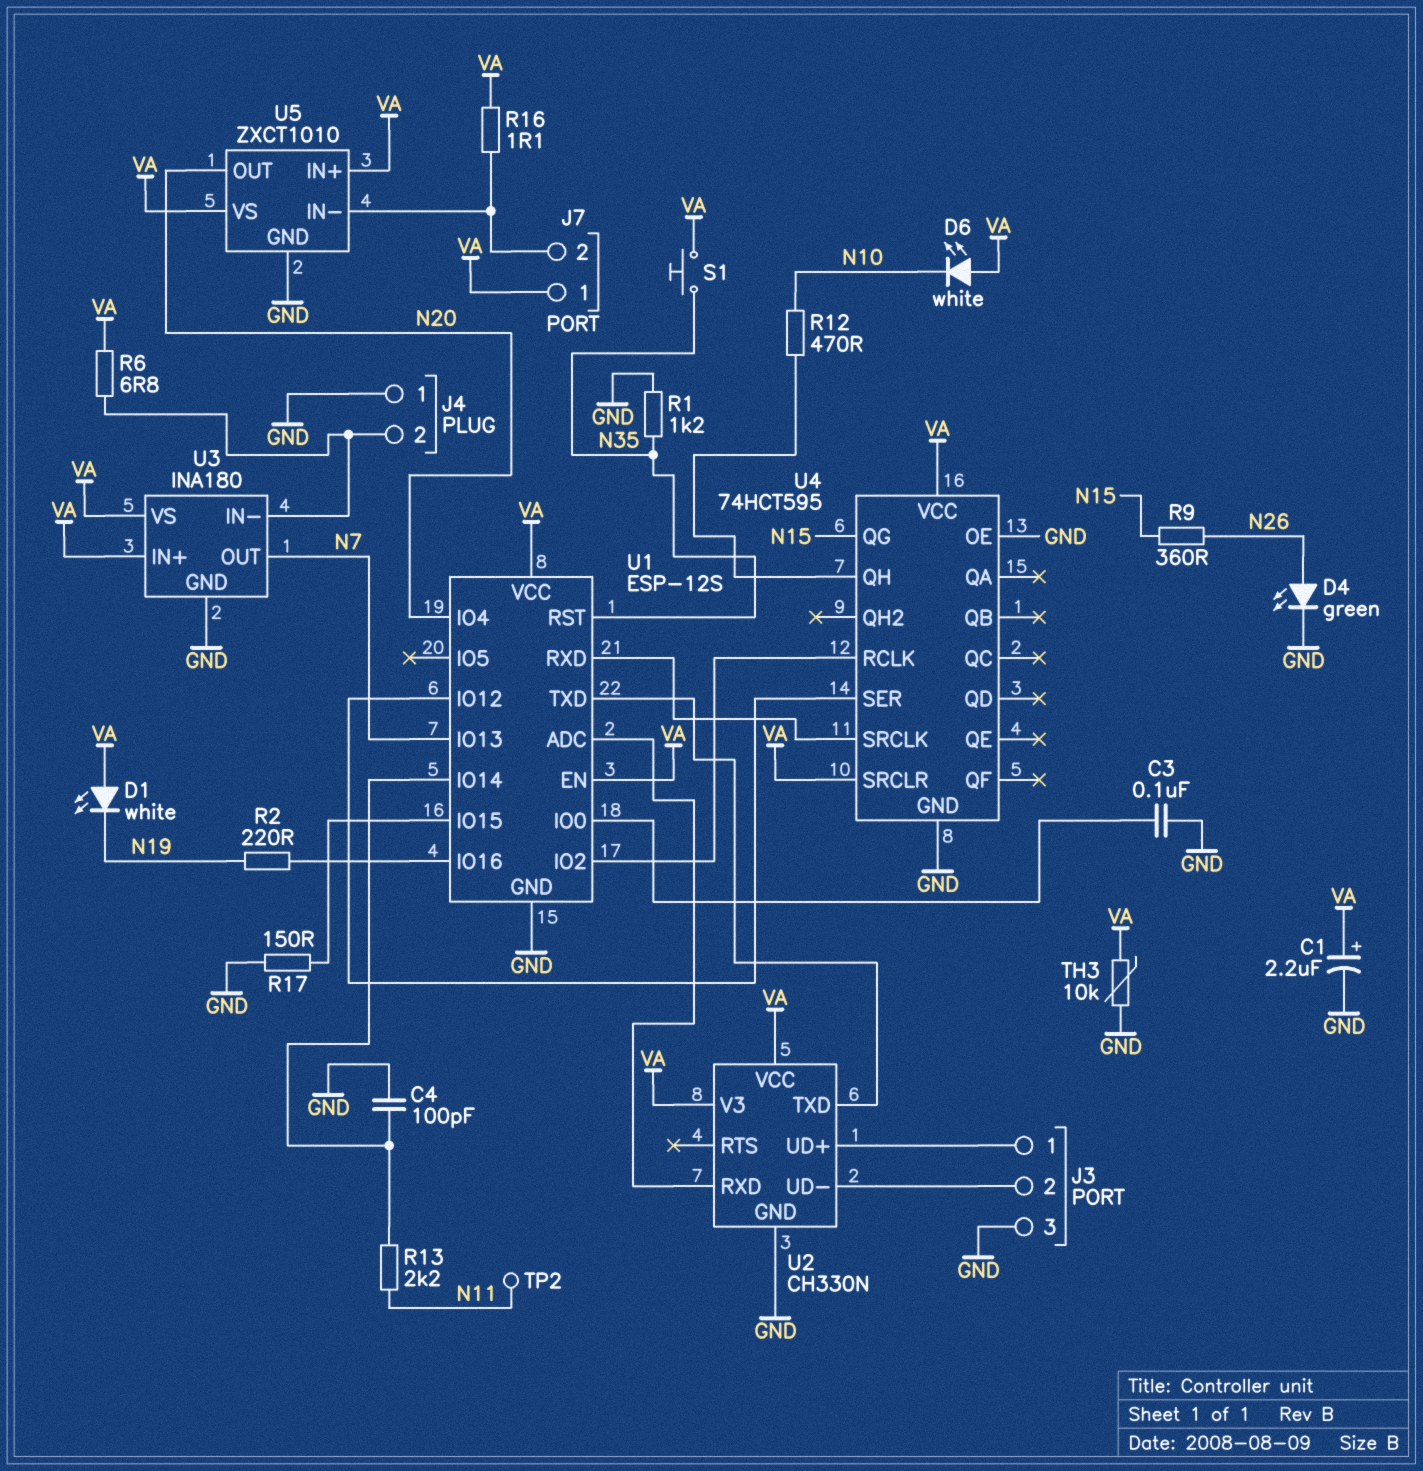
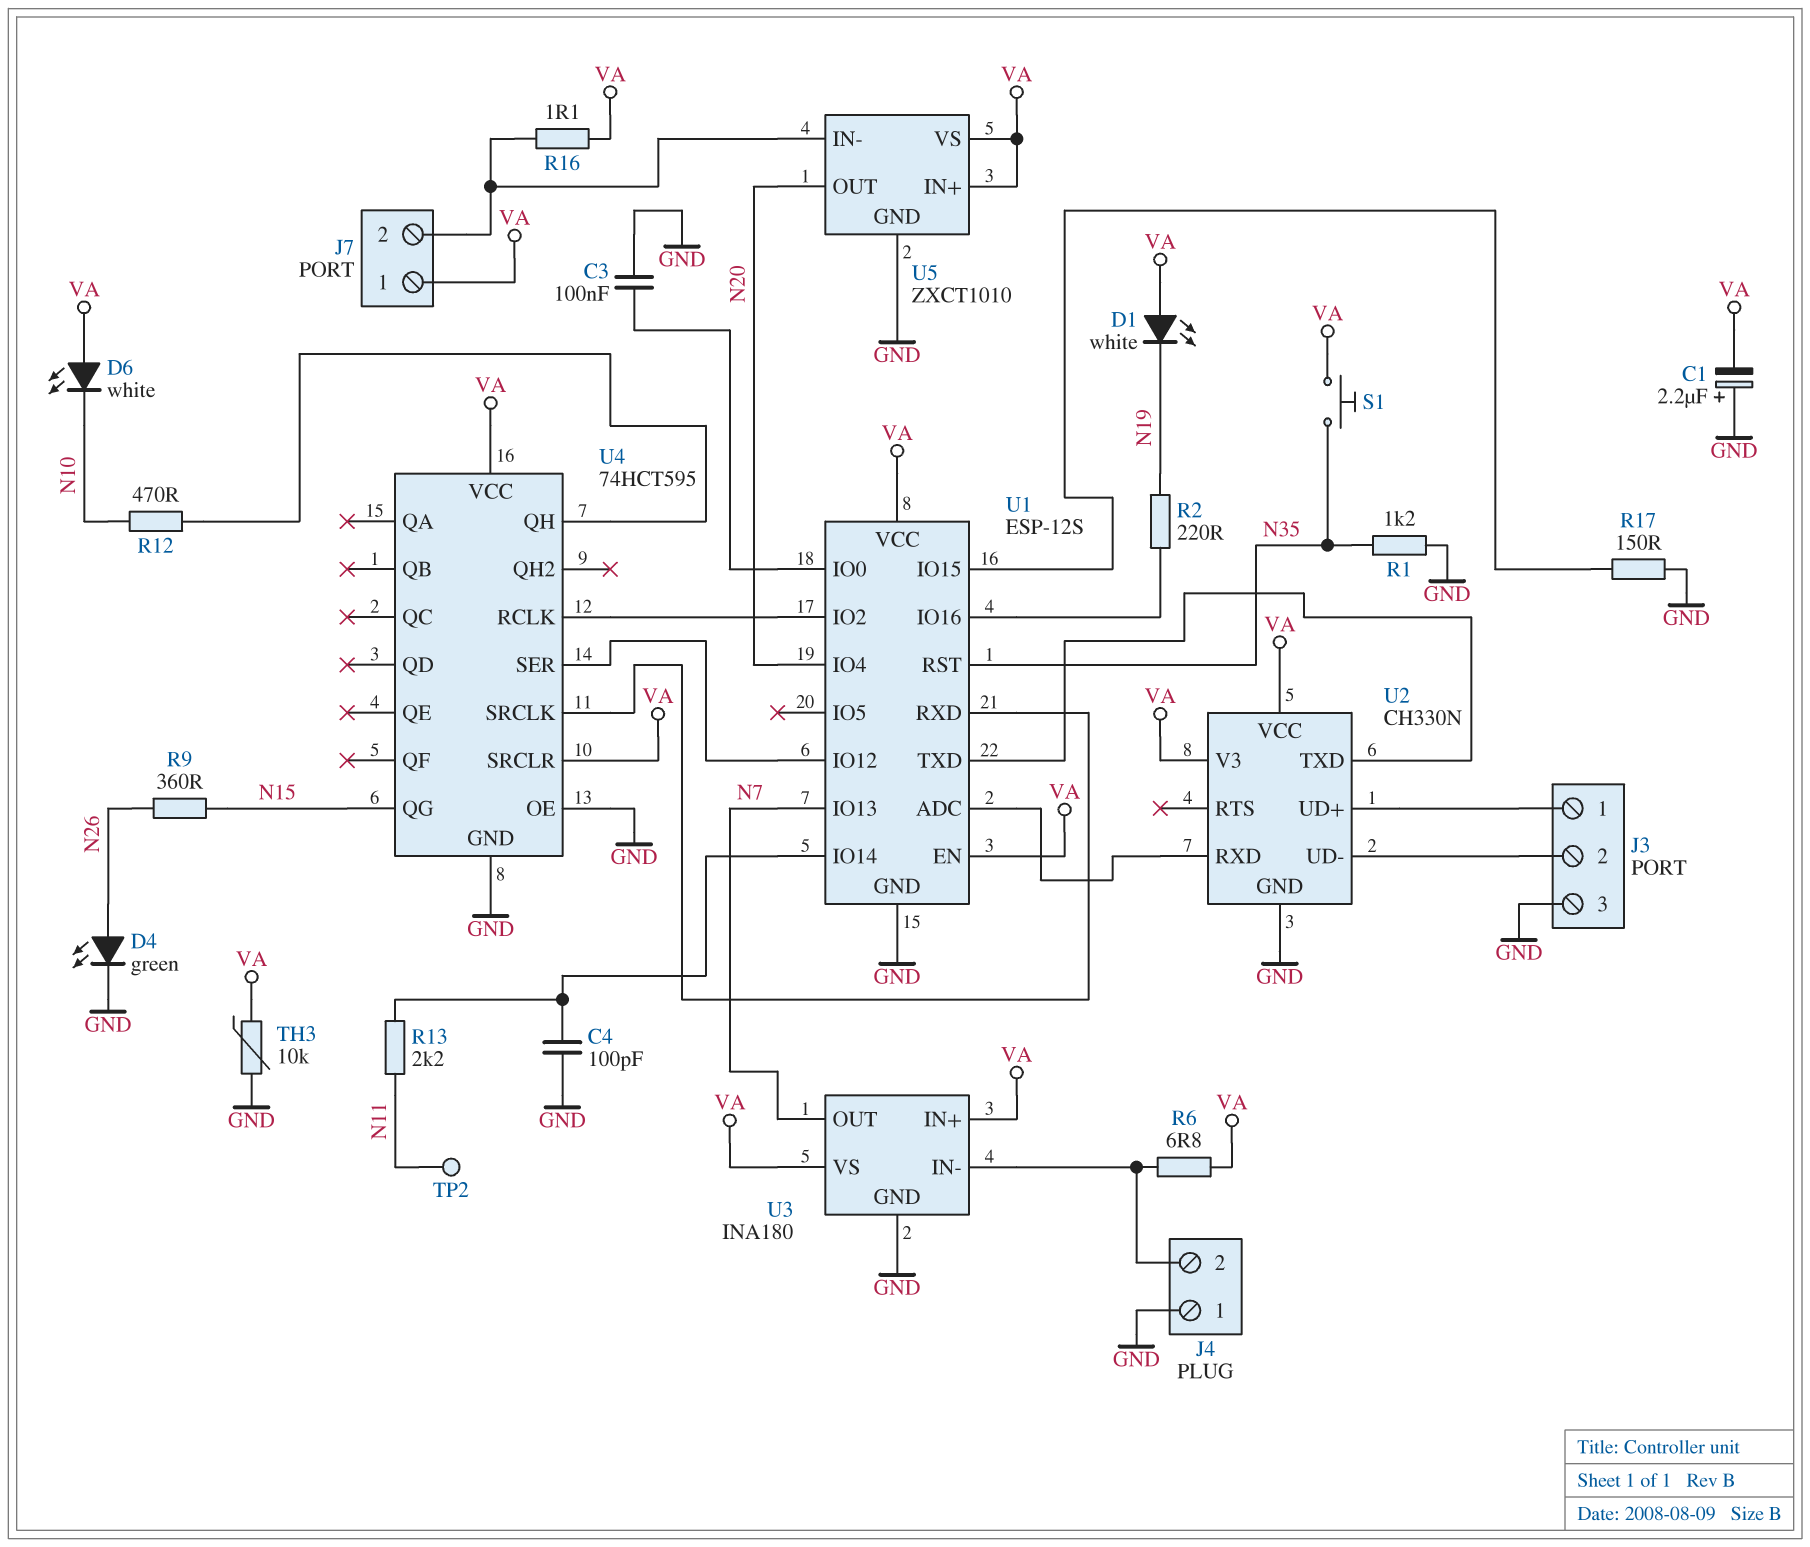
C1: 2.2uF (plus VA, minus GND) -> 2.2uF (plus GND, minus VA)

